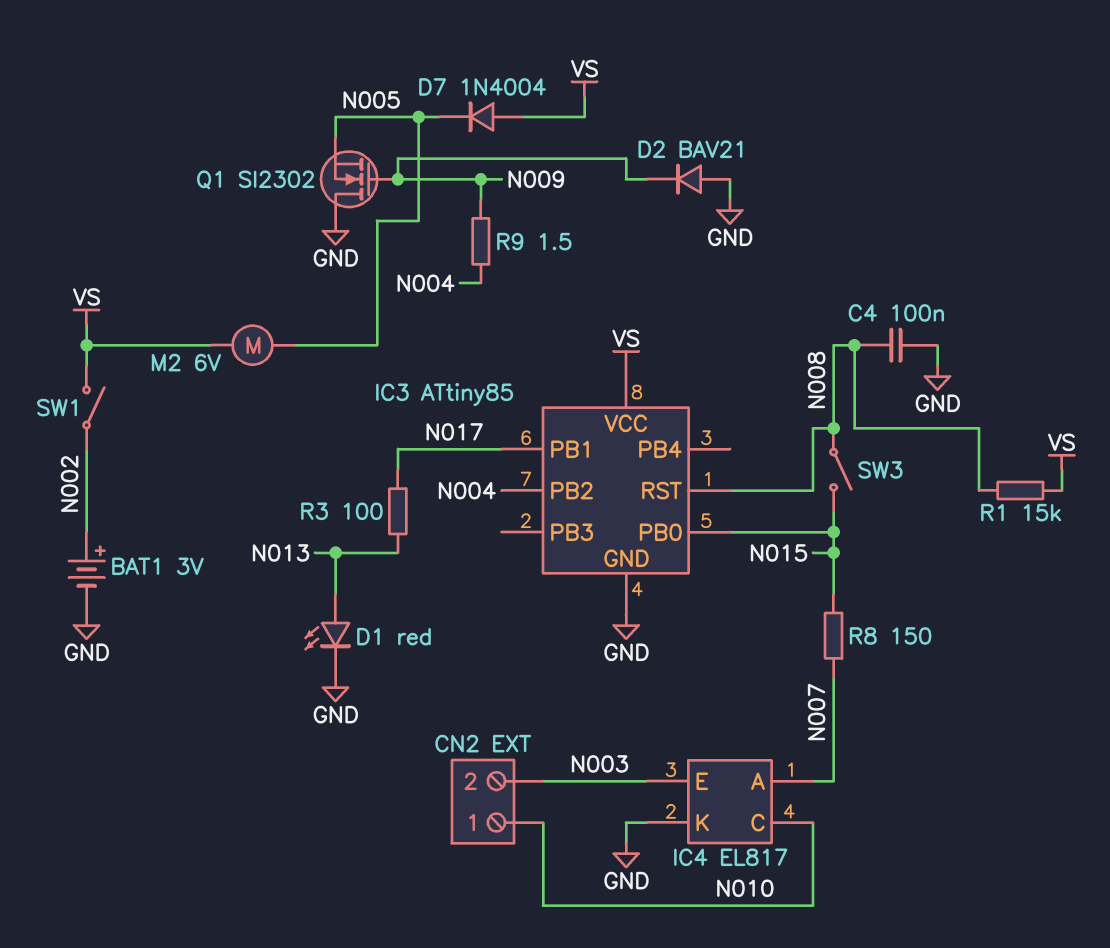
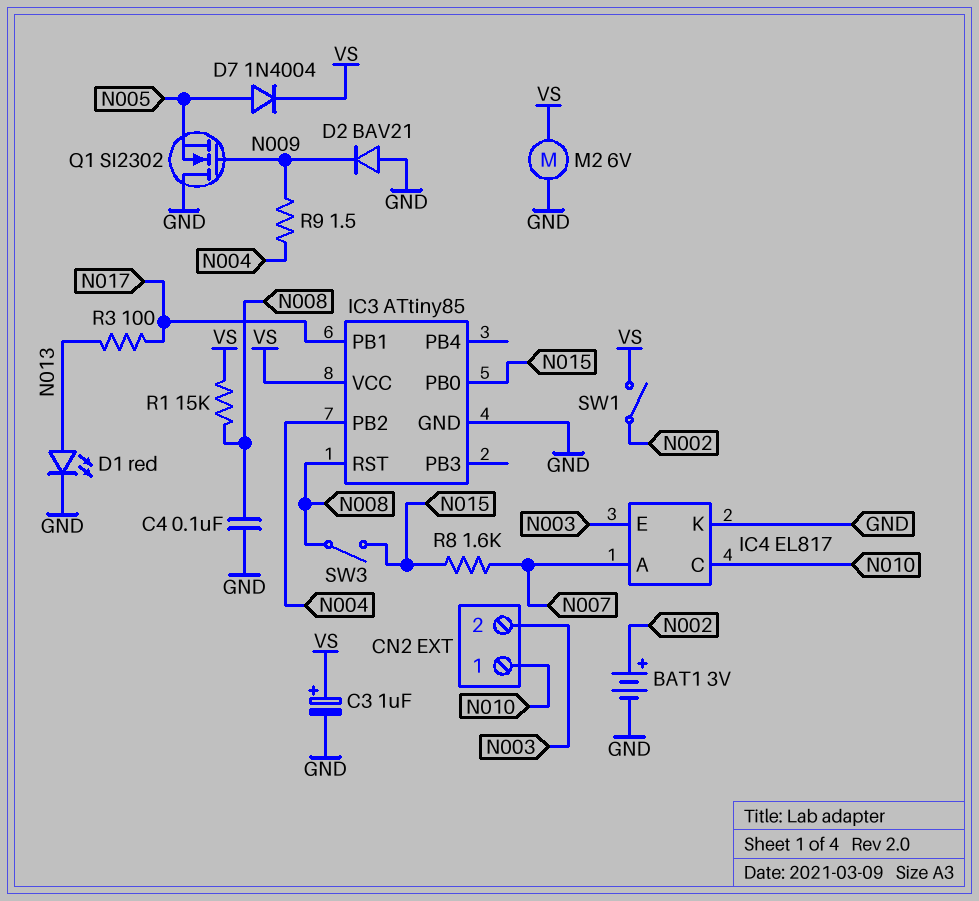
C3: none -> 1uF (plus VS, minus GND)
D7: diode 1N4004 (A VS, K N005) -> diode 1N4004 (A N005, K VS)
M2: motor 6V (N005, VS) -> motor 6V (GND, VS)
R8: 150 (N007, N015) -> 1.6k (N007, N015)

